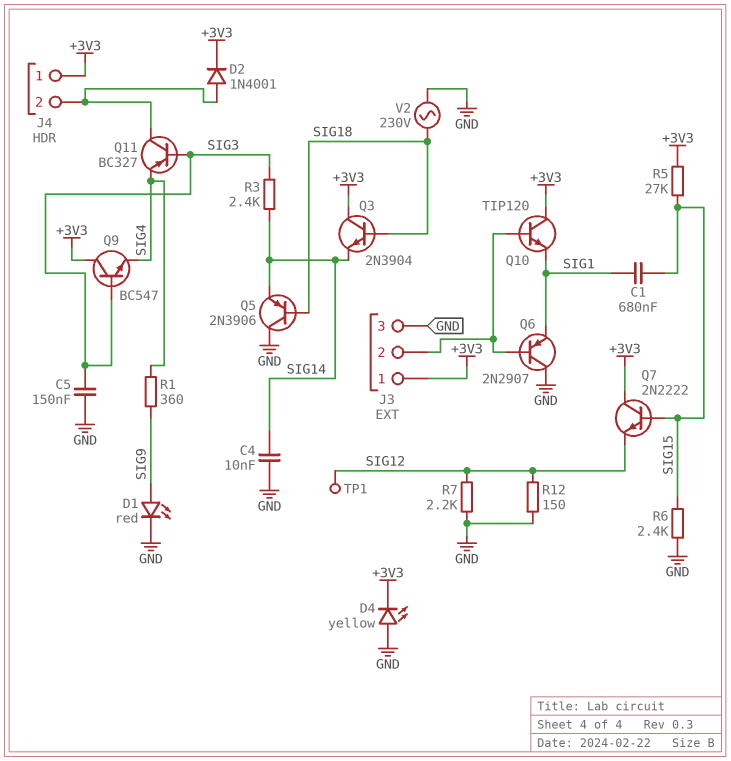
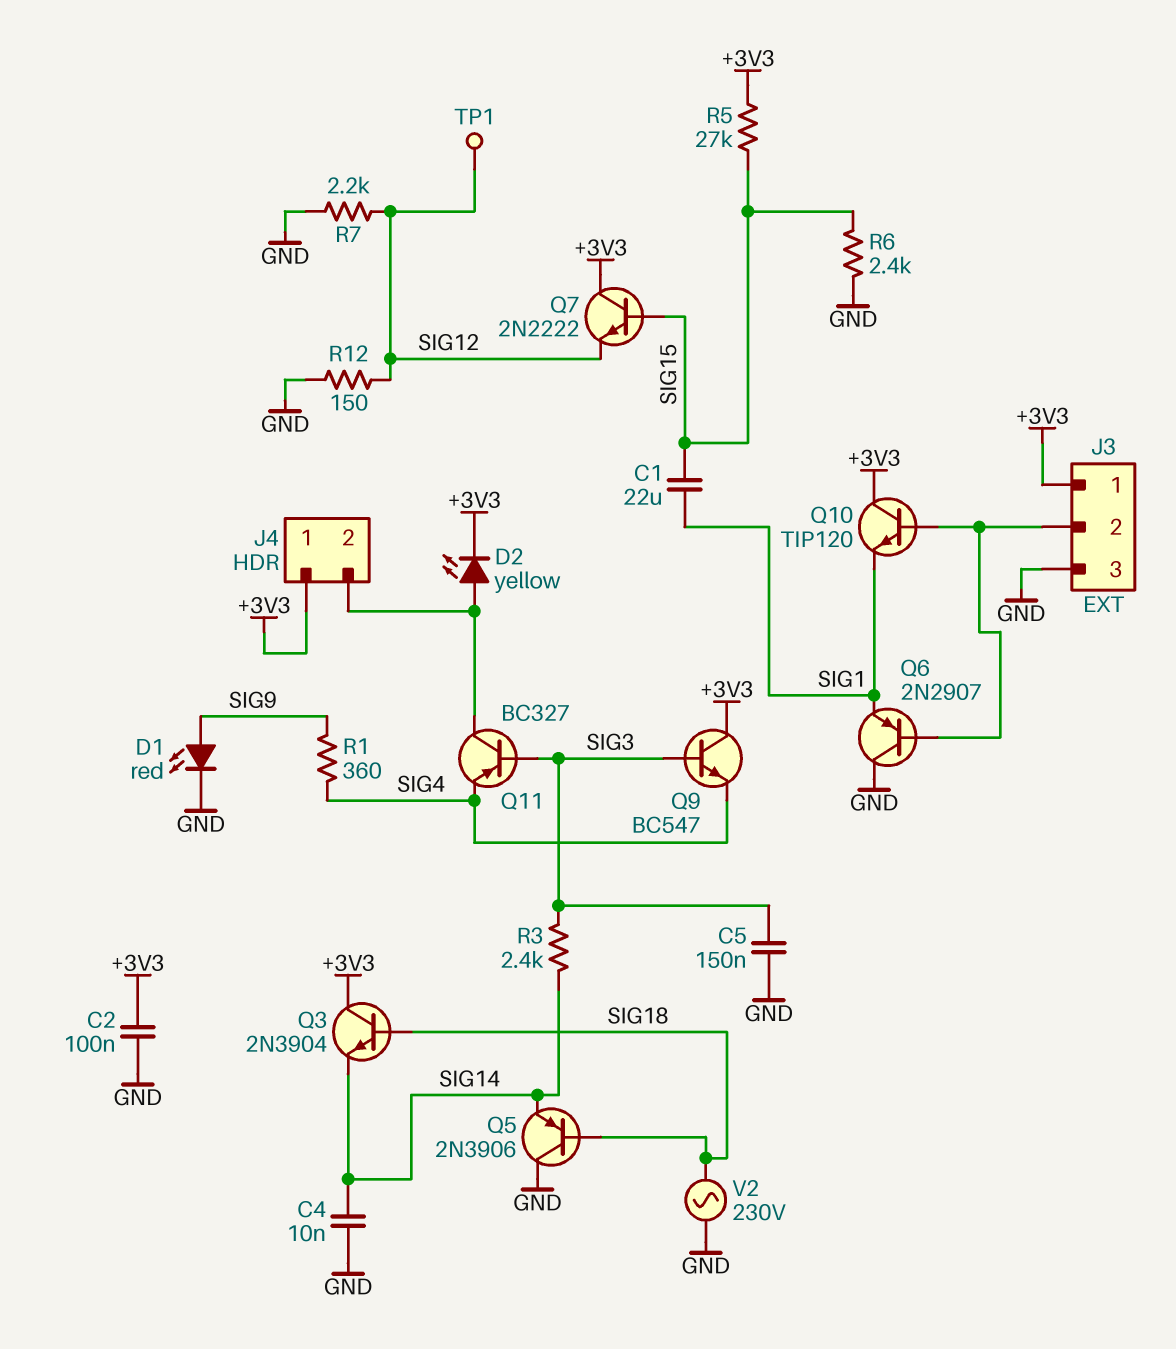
C1: 680nF (SIG1, SIG15) -> 22uF (SIG1, SIG15)
C2: none -> 100nF (+3V3, GND)
D2: diode 1N4001 (A J4/2, K +3V3) -> LED yellow (A J4/2, K +3V3)
D4: LED yellow (A GND, K +3V3) -> none

